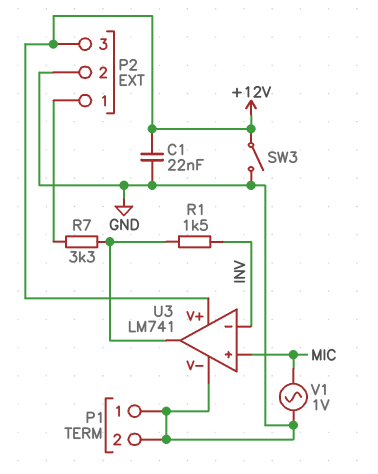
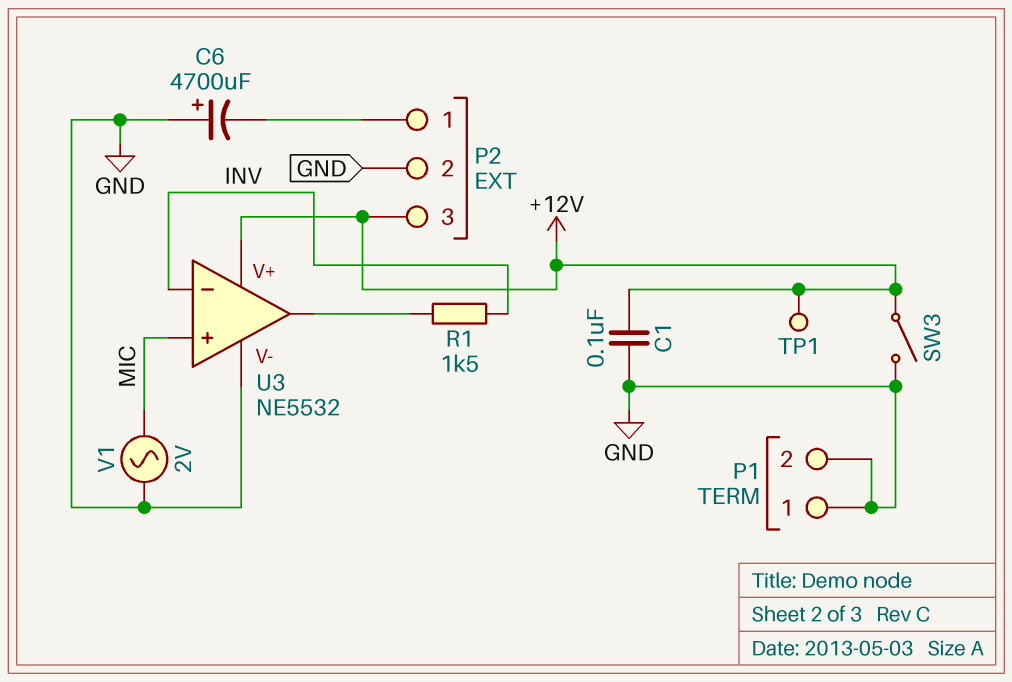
C1: 22nF (+12V, GND) -> 100nF (+12V, GND)
C6: none -> 4700uF (plus GND, minus P2/1)
R7: 3.3k (P2/1, U3/out) -> none
TP1: none -> test point (+12V)
U3: LM741 -> NE5532
V1: AC 1V (GND, MIC) -> AC 2V (GND, MIC)

